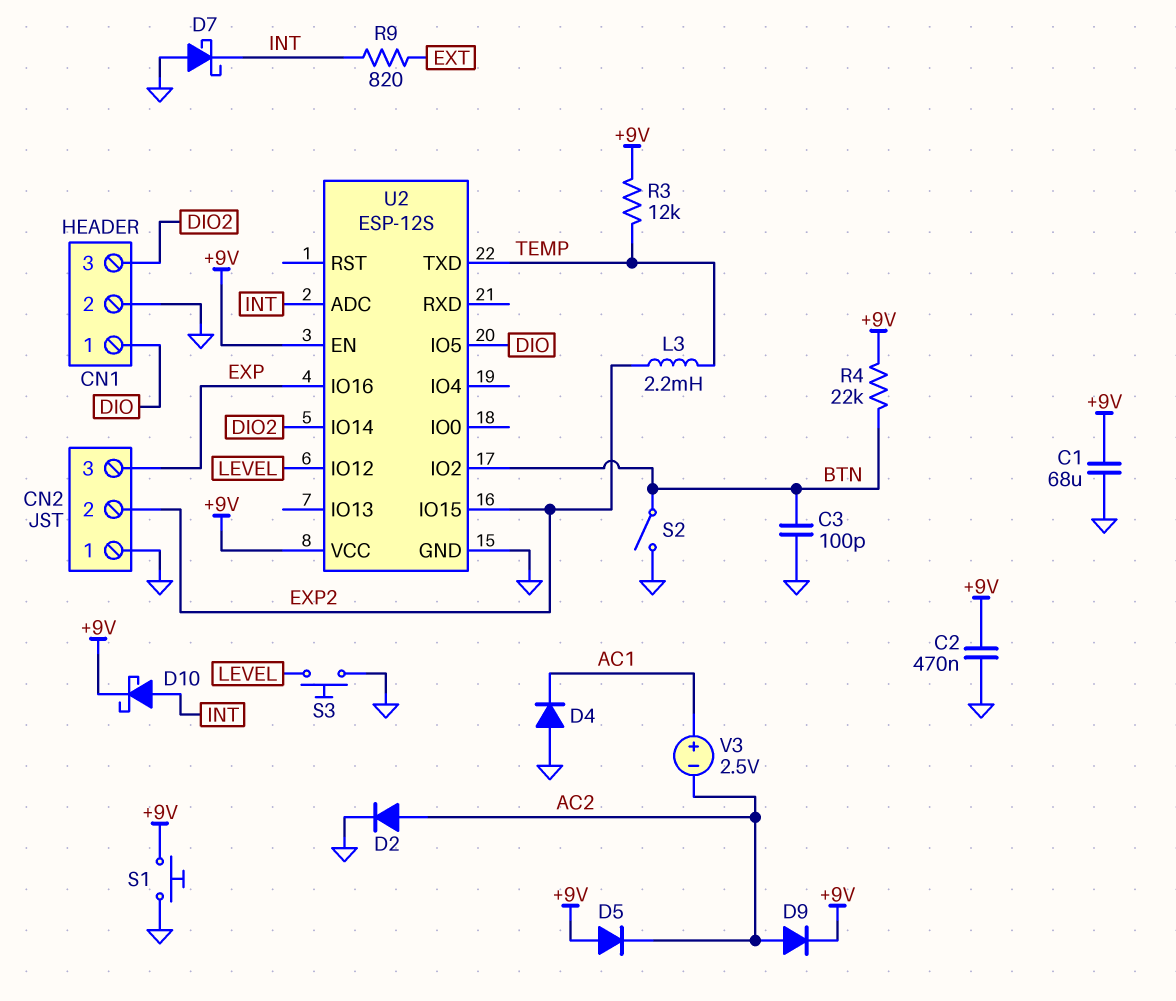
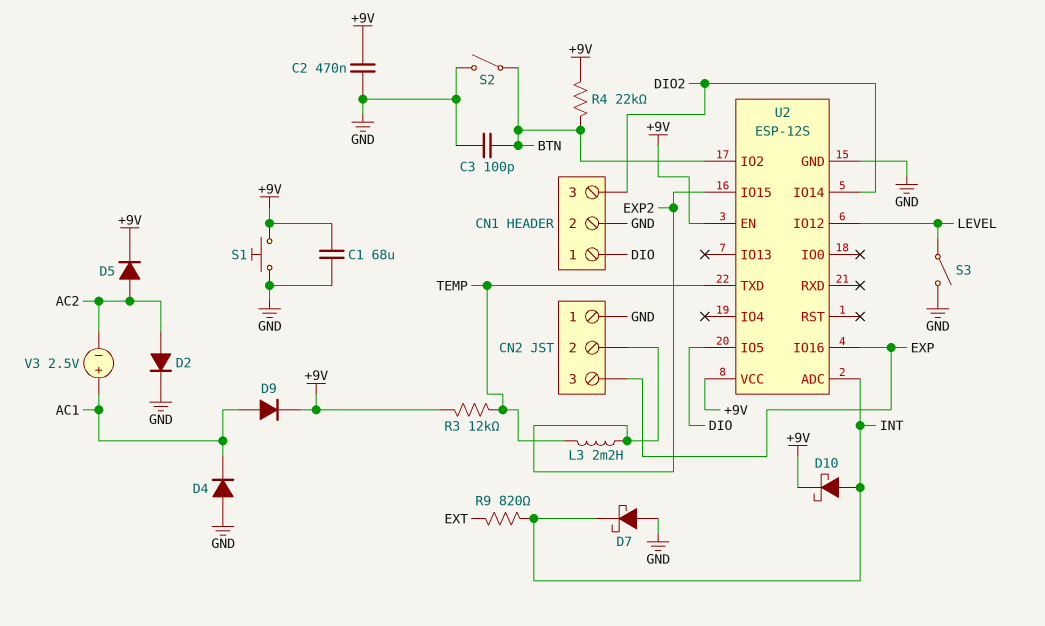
D5: diode (A +9V, K AC2) -> diode (A AC2, K +9V)
D9: diode (A AC2, K +9V) -> diode (A AC1, K +9V)
S3: button (GND, LEVEL) -> switch (GND, LEVEL)

